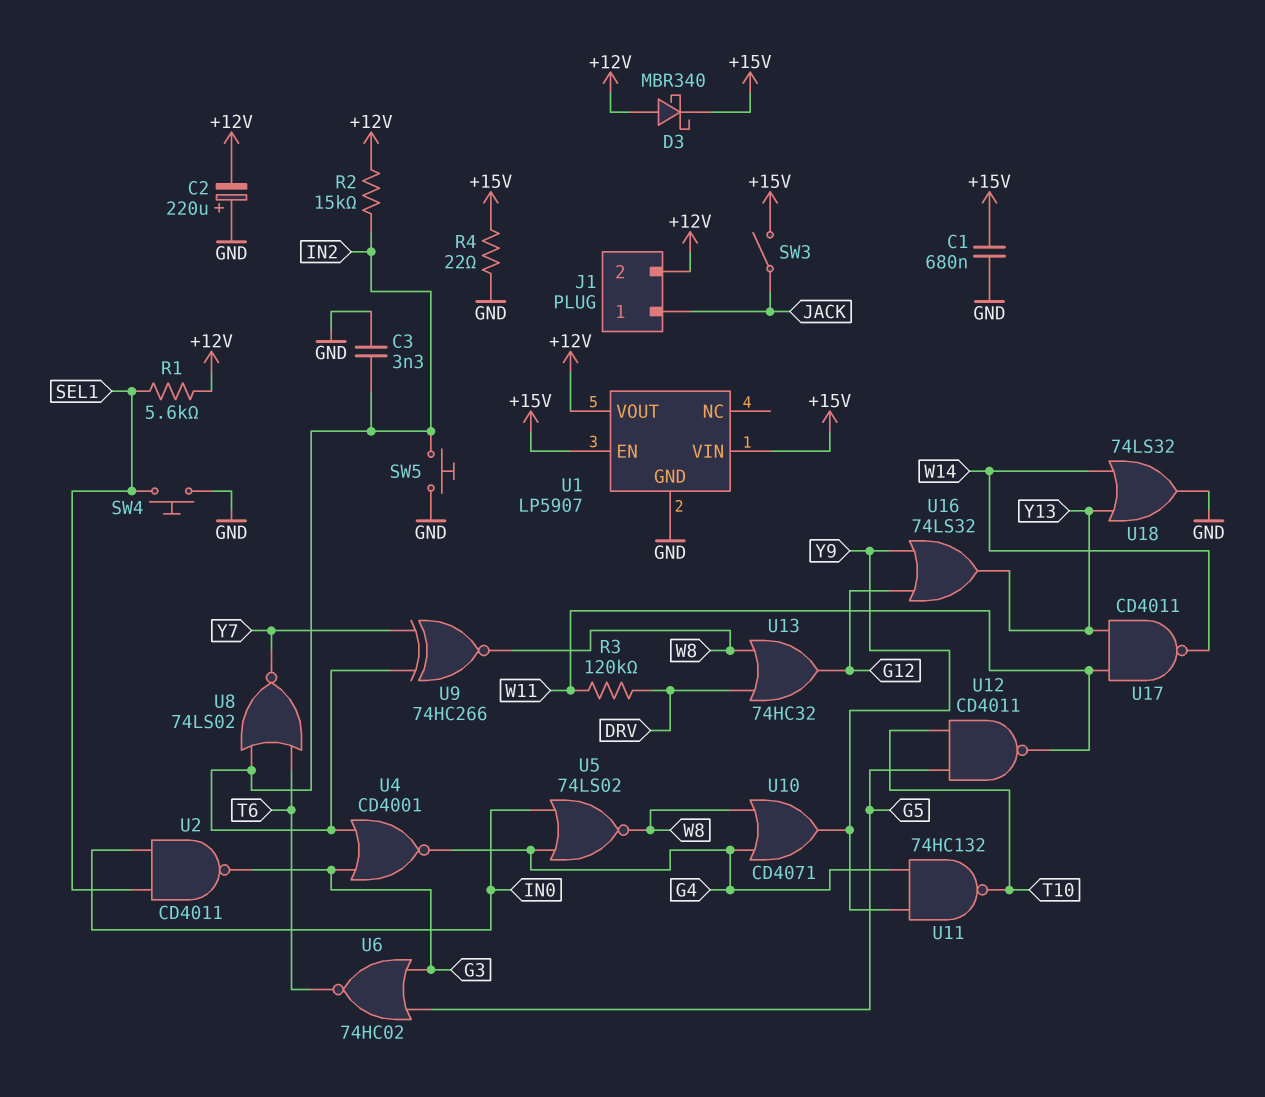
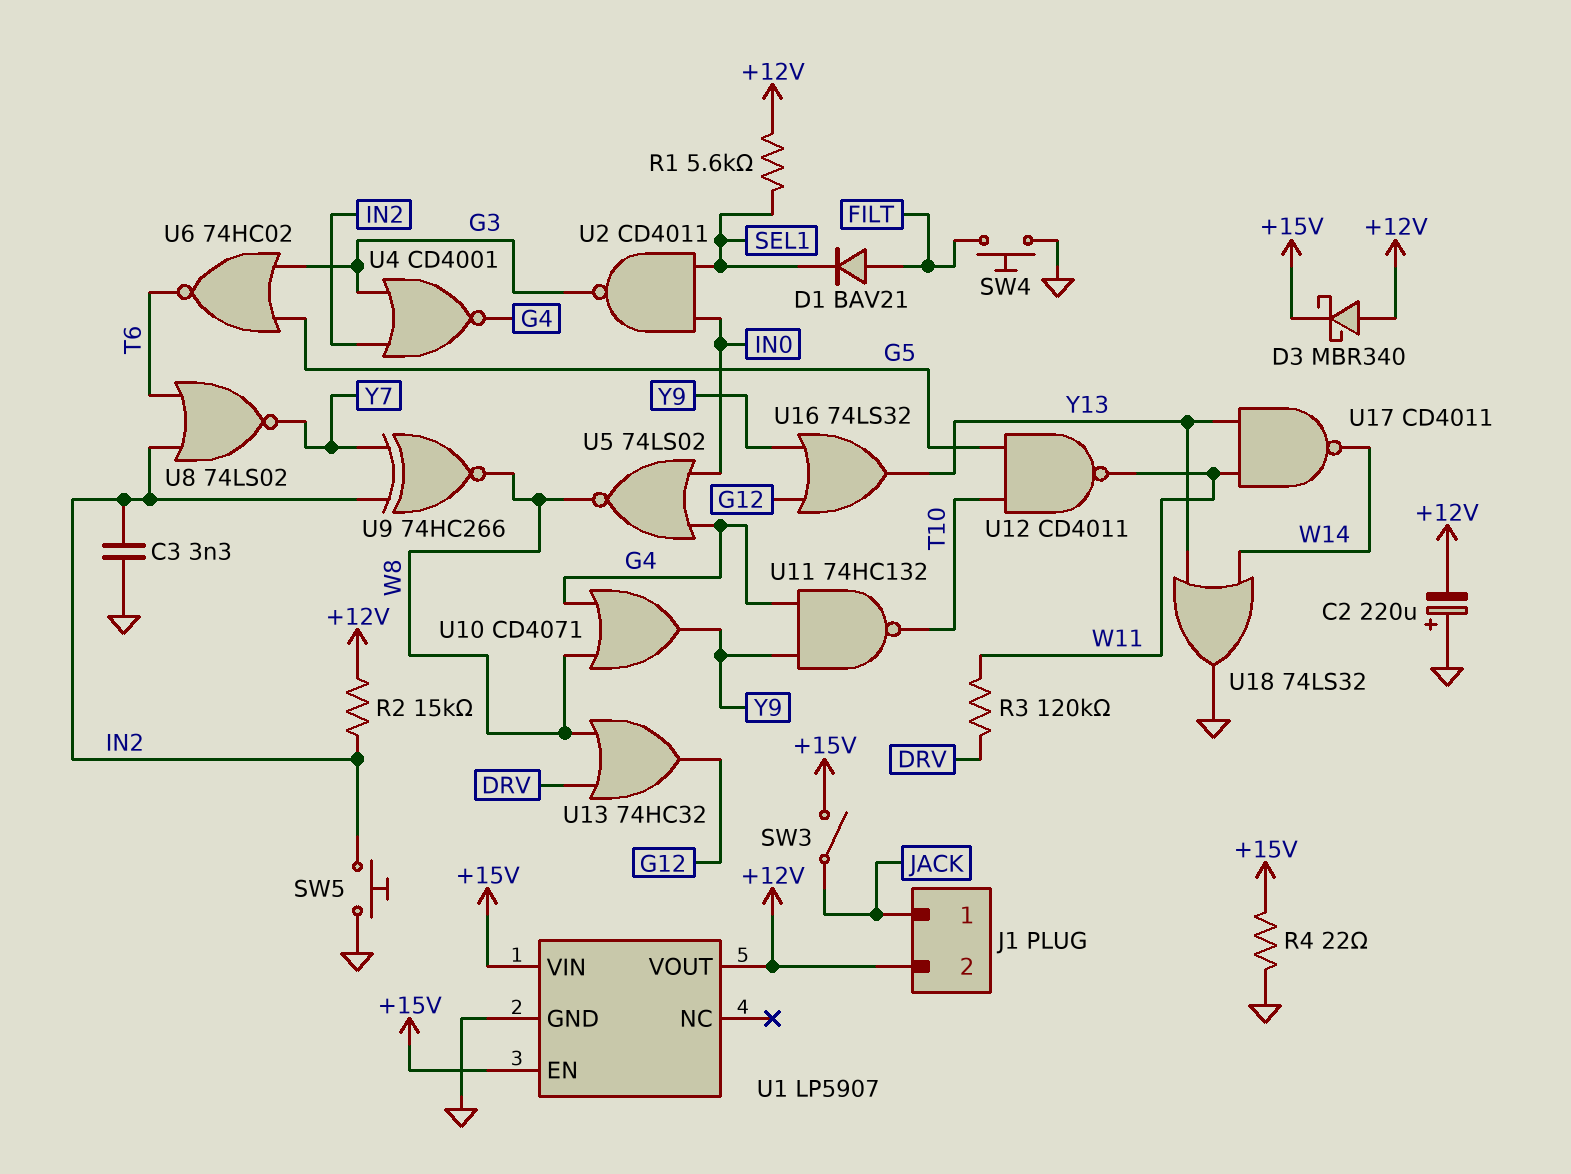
C1: 680nF (+15V, GND) -> none
D1: none -> diode BAV21 (A FILT, K SEL1)
SW4: button (GND, SEL1) -> button (FILT, GND)

